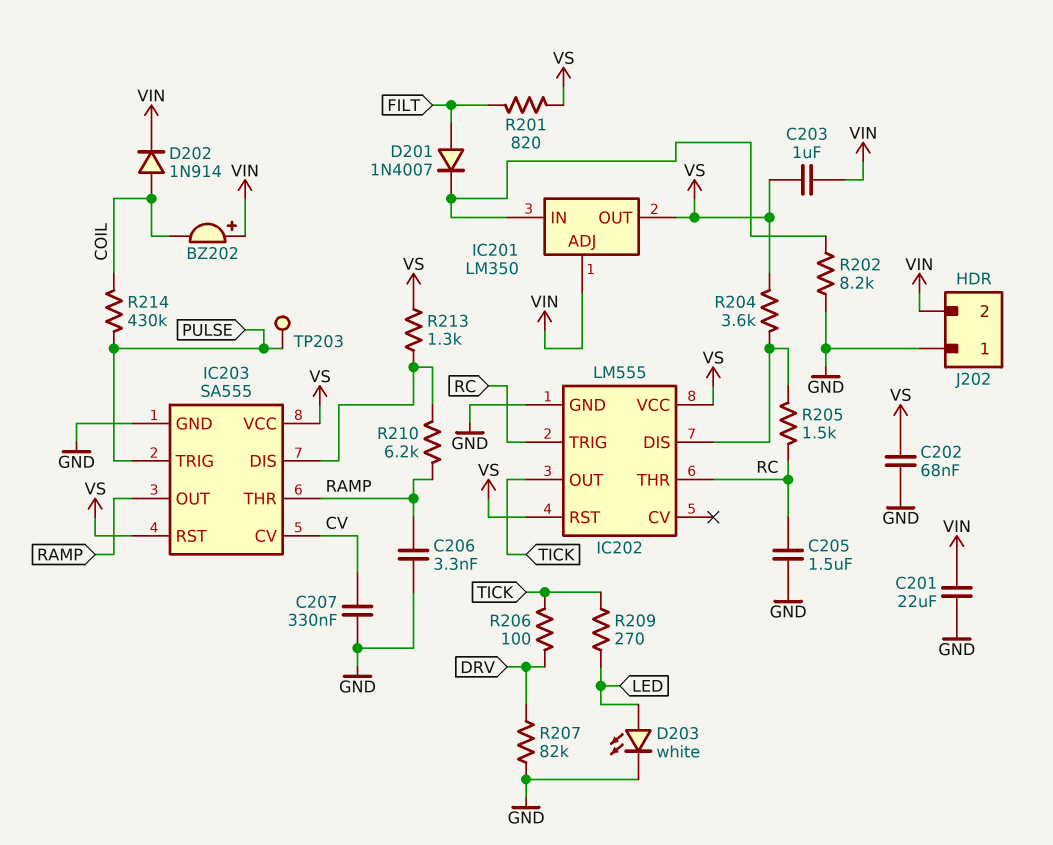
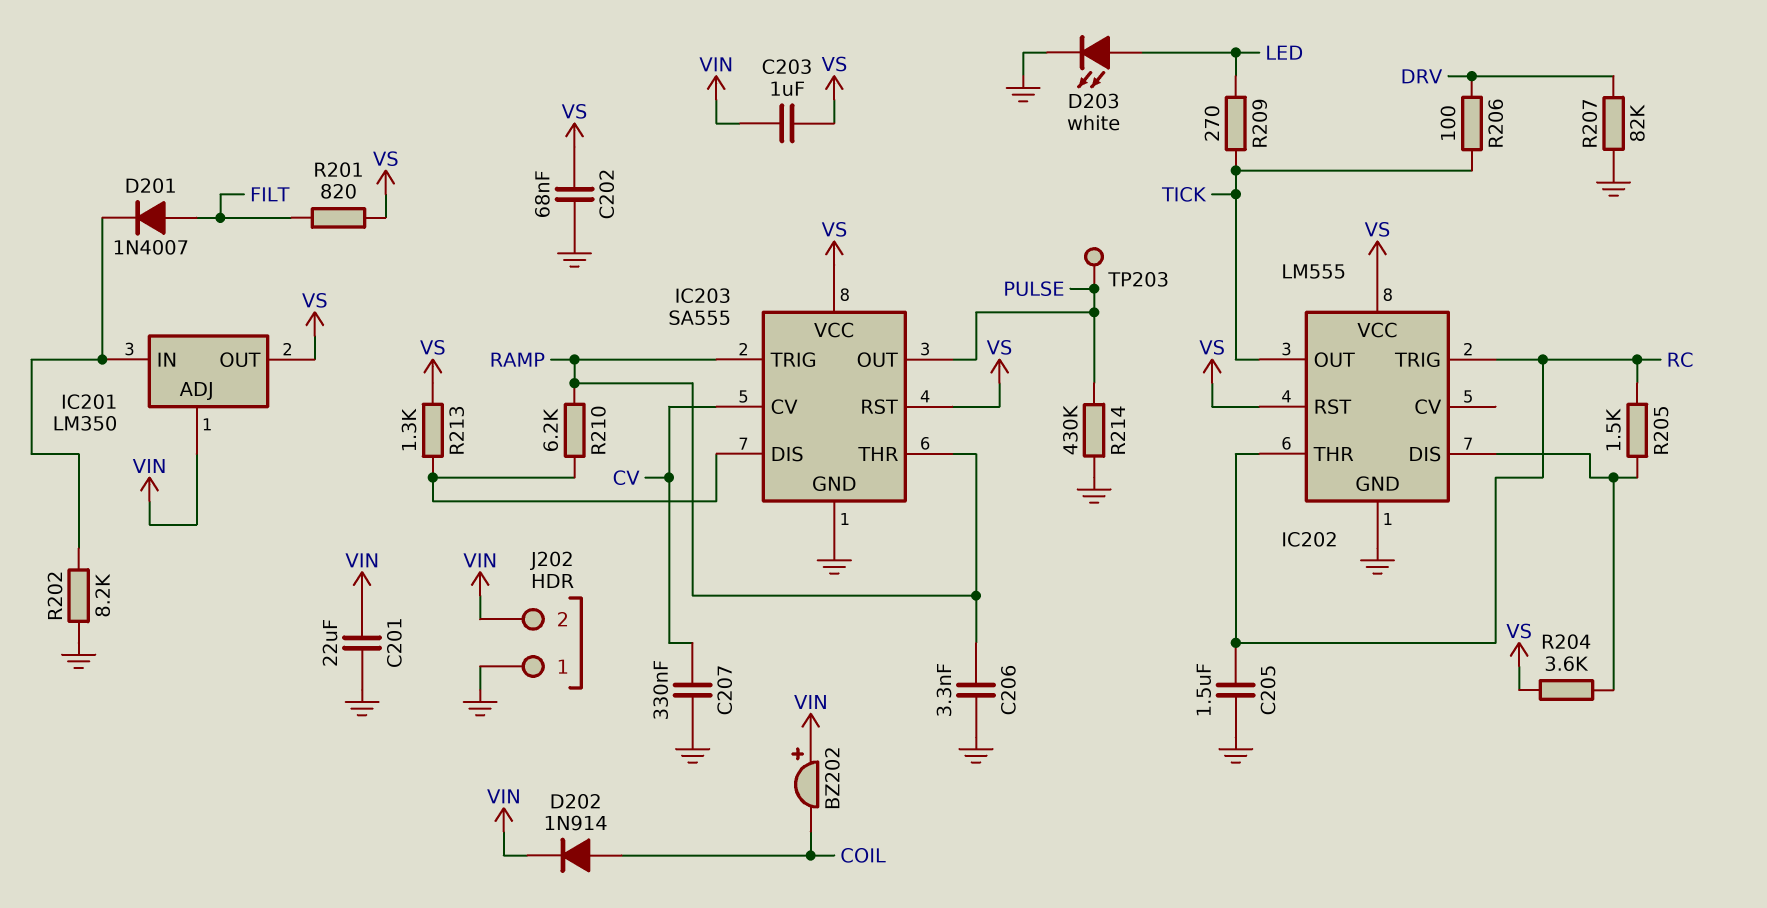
IC203 pin OUT: RAMP -> PULSE
IC203 pin TRIG: PULSE -> RAMP
R214: 430k (COIL, PULSE) -> 430k (GND, PULSE)

